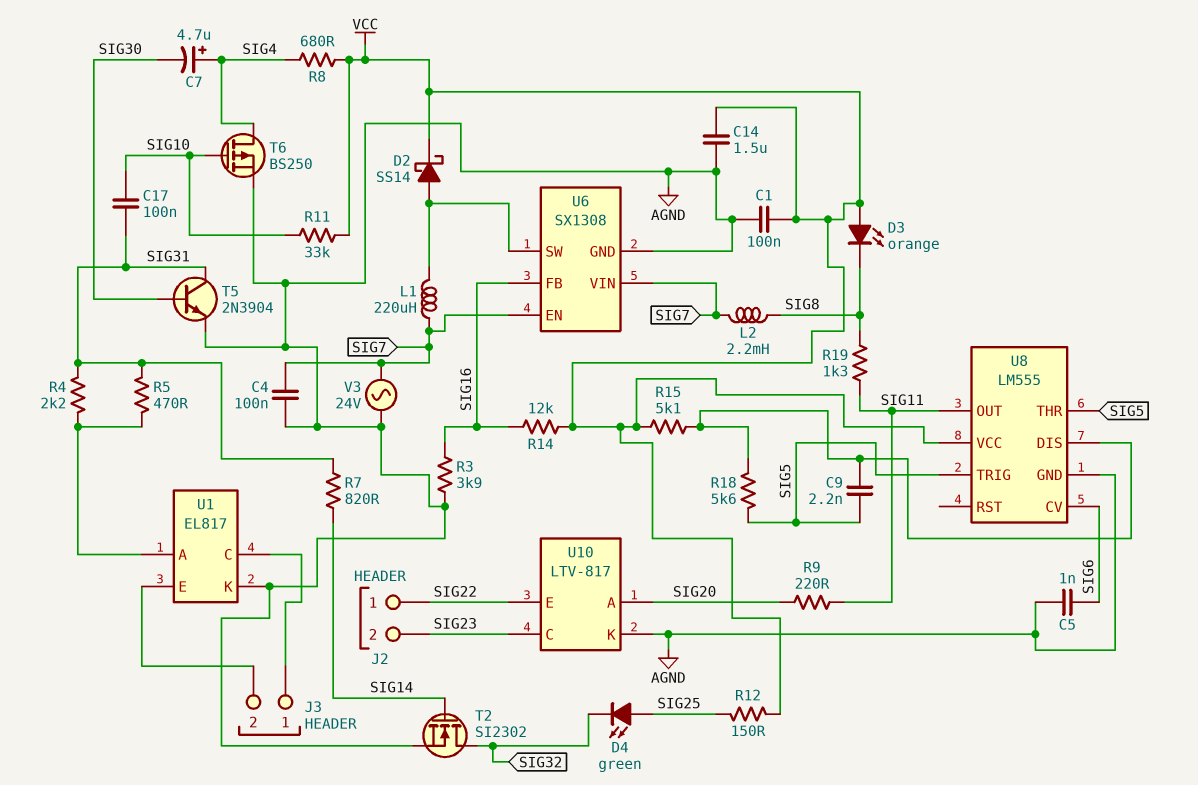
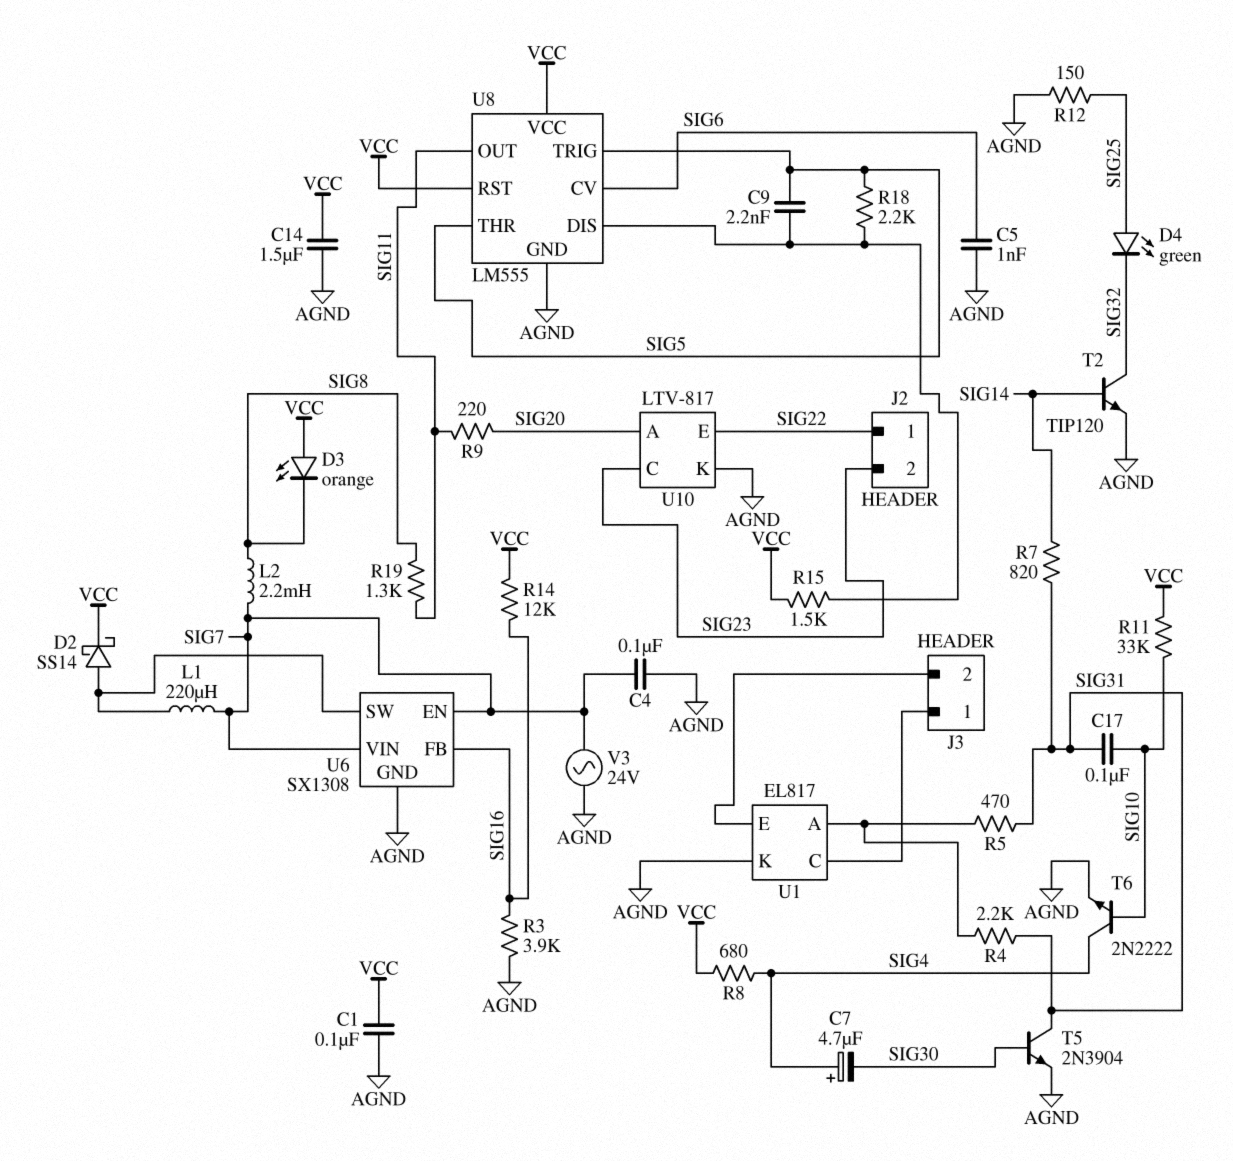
R12: 150 (SIG25, VCC) -> 150 (AGND, SIG25)
R15: 5.1k (U8/DIS, VCC) -> 1.5k (U8/DIS, VCC)
R18: 5.6k (SIG5, U8/DIS) -> 2.2k (SIG5, U8/DIS)
T2: NMOS SI2302 (G SIG14, D SIG32, S AGND) -> NPN TIP120 (B SIG14, C SIG32, E AGND)
T6: PMOS BS250 (G SIG10, D SIG4, S AGND) -> NPN 2N2222 (B SIG10, C SIG4, E AGND)
U8 pin RST: none -> VCC

